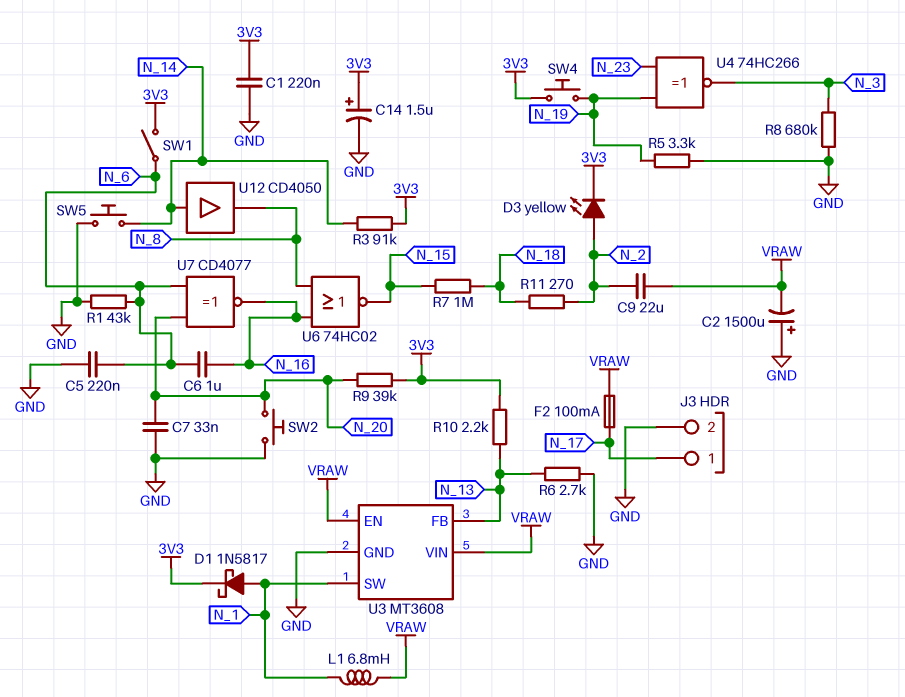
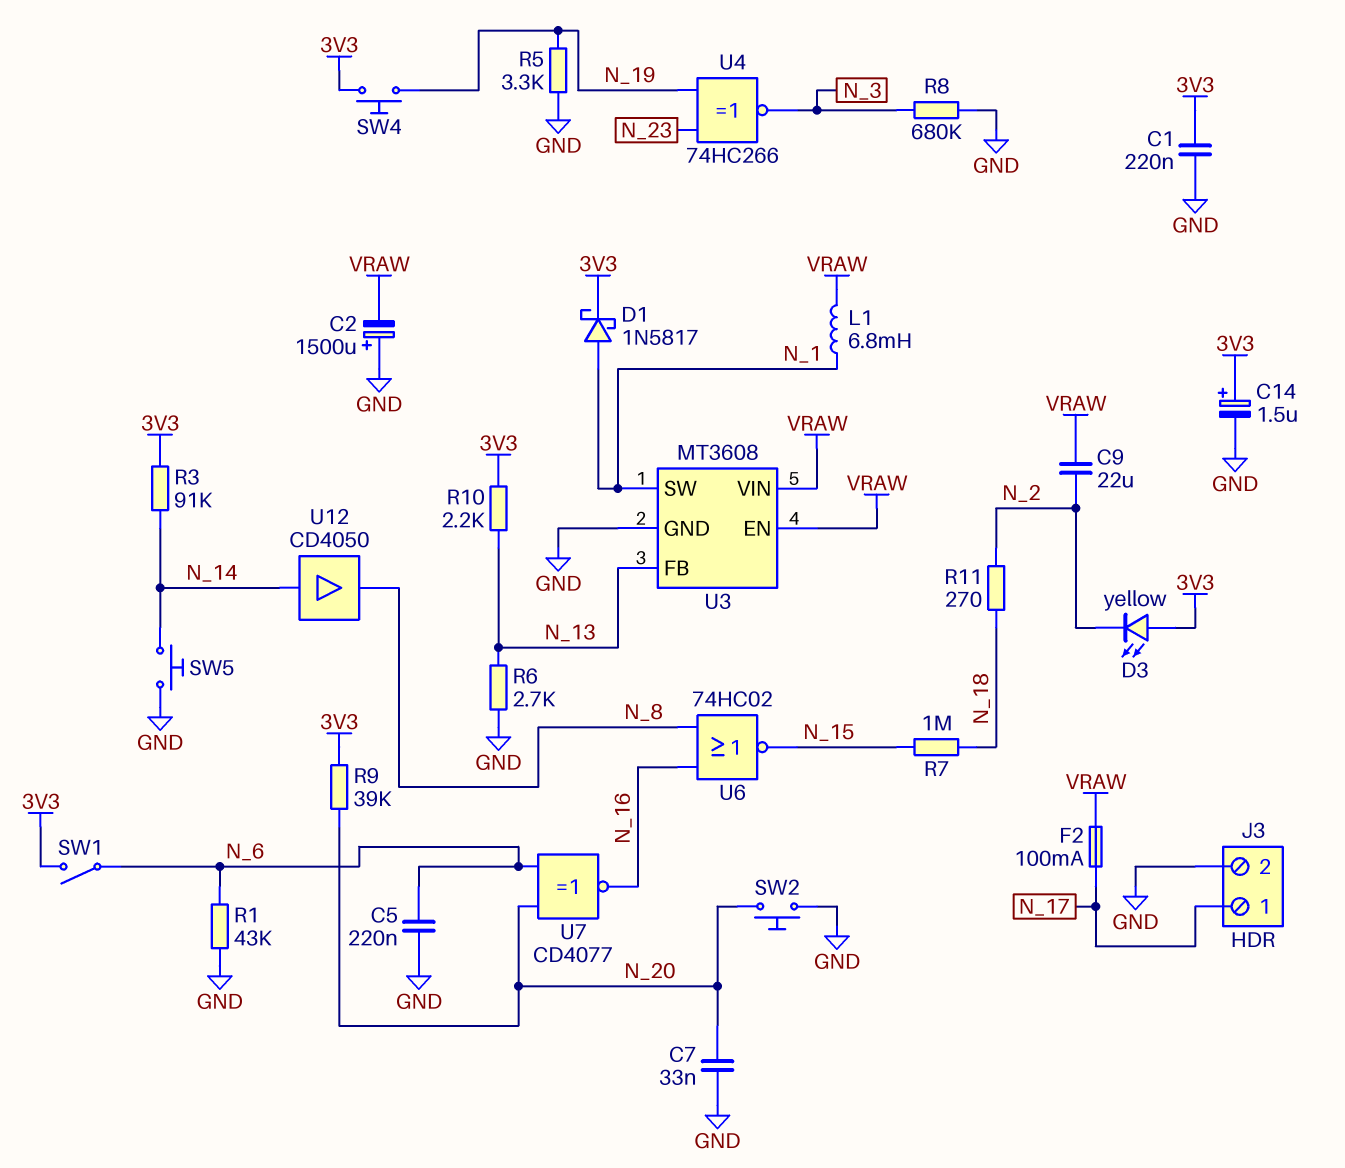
C6: 1uF (N_6, N_16) -> none
D3: LED yellow (A N_2, K 3V3) -> LED yellow (A 3V3, K N_2)

